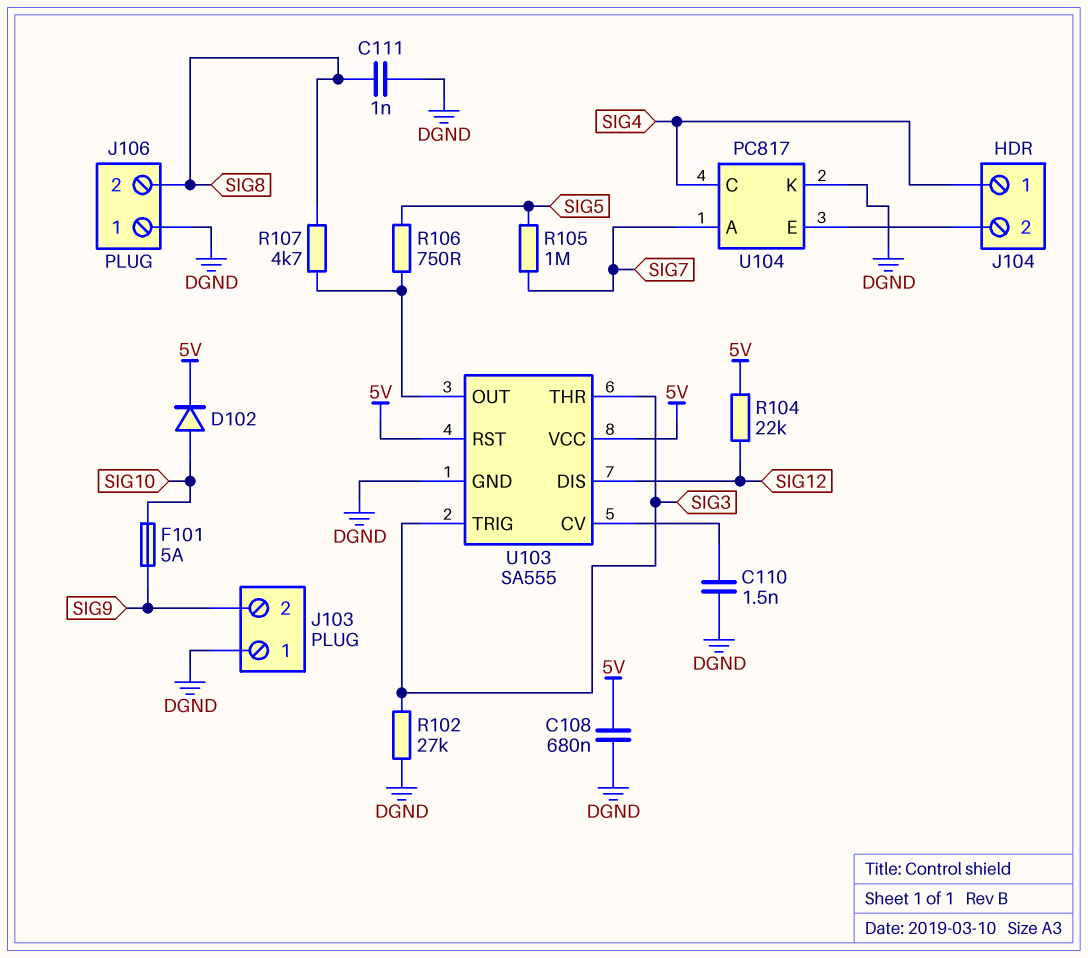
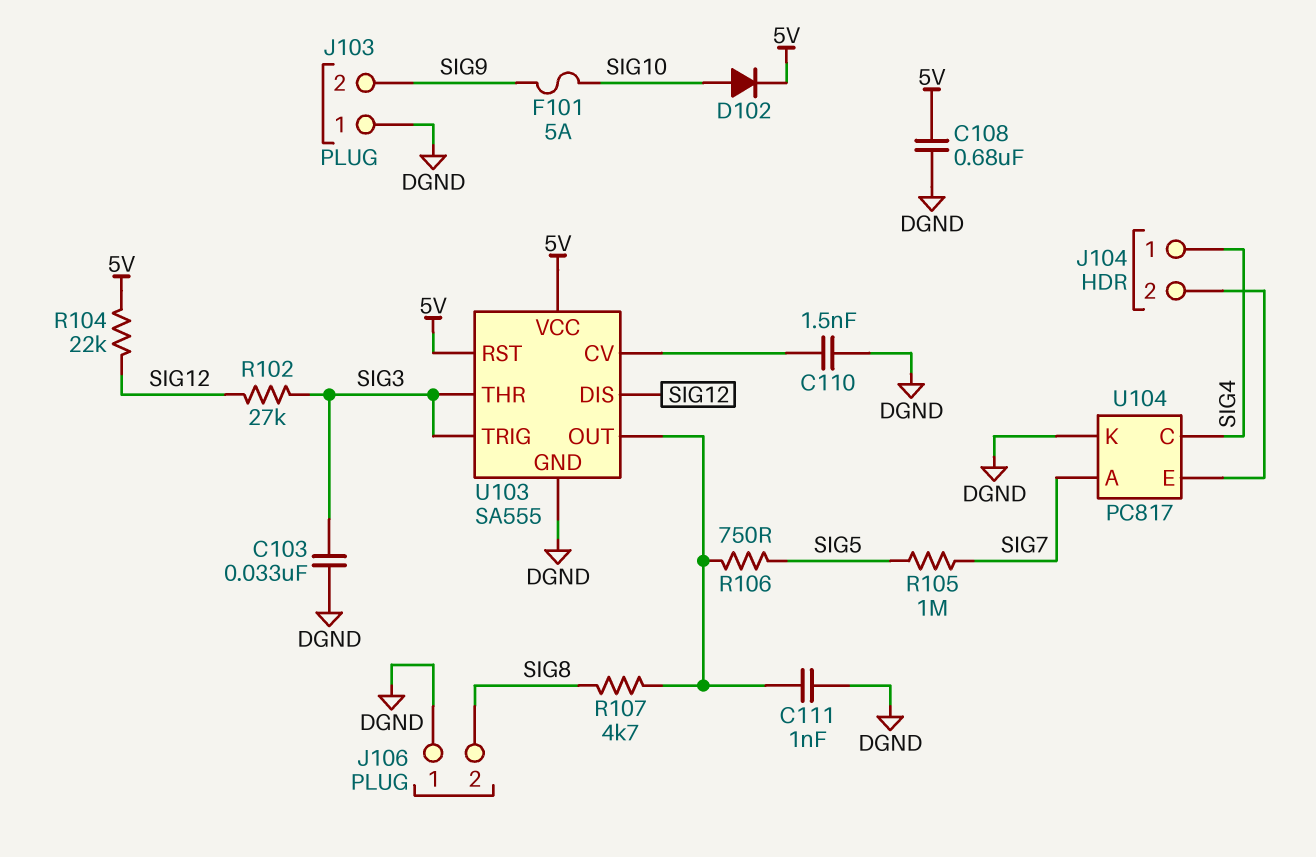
C103: none -> 33nF (DGND, SIG3)
C111: 1nF (DGND, SIG8) -> 1nF (DGND, U103/OUT)
R102: 27k (DGND, SIG3) -> 27k (SIG3, SIG12)

